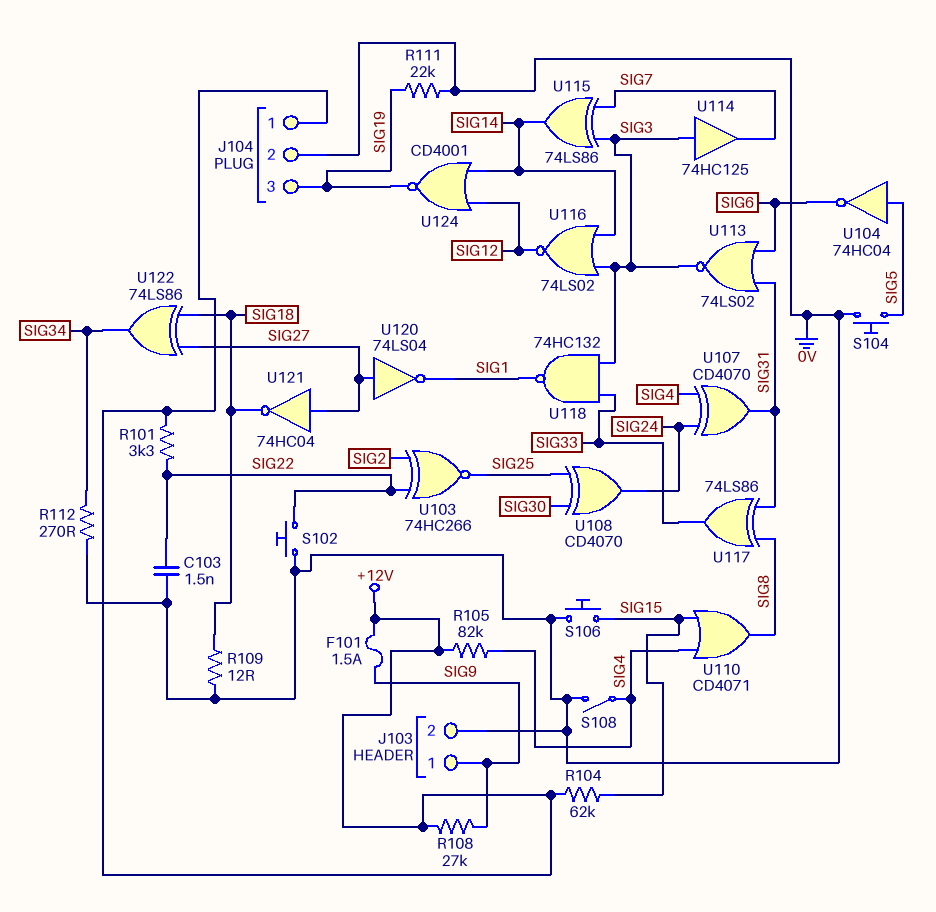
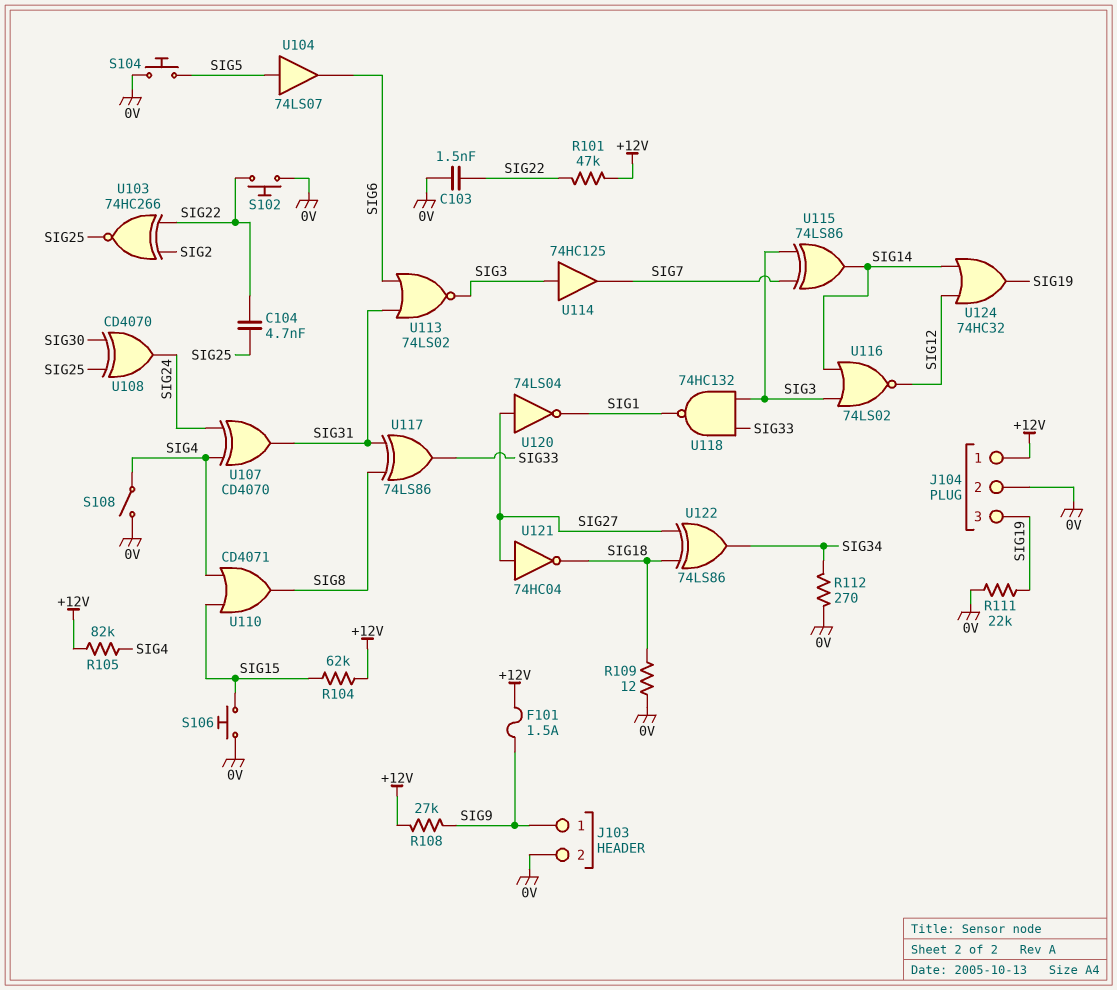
C104: none -> 4.7nF (SIG22, SIG25)
R101: 3.3k (+12V, SIG22) -> 47k (+12V, SIG22)
U104: NOT 74HC04 (in SIG5, out SIG6) -> buffer 74LS07 (in SIG5, out SIG6)
U124: NOR CD4001 (in SIG12, in SIG14, out SIG19) -> OR 74HC32 (in SIG12, in SIG14, out SIG19)

